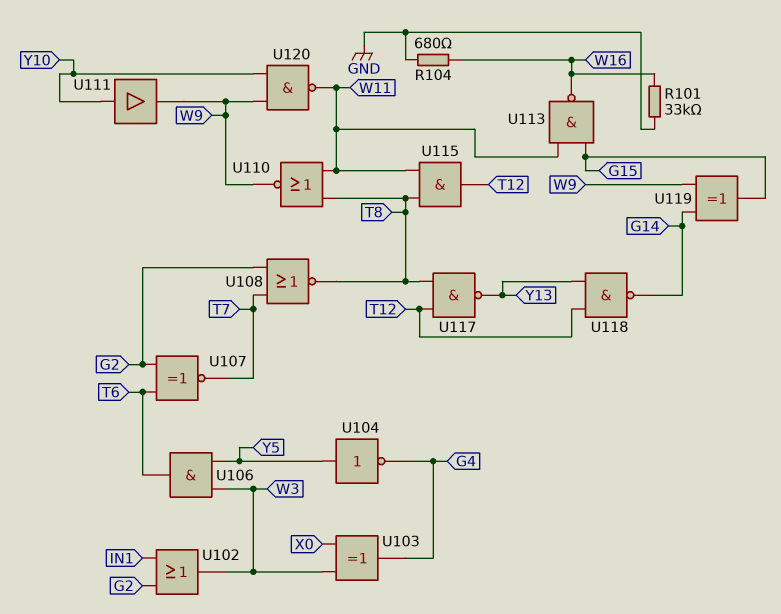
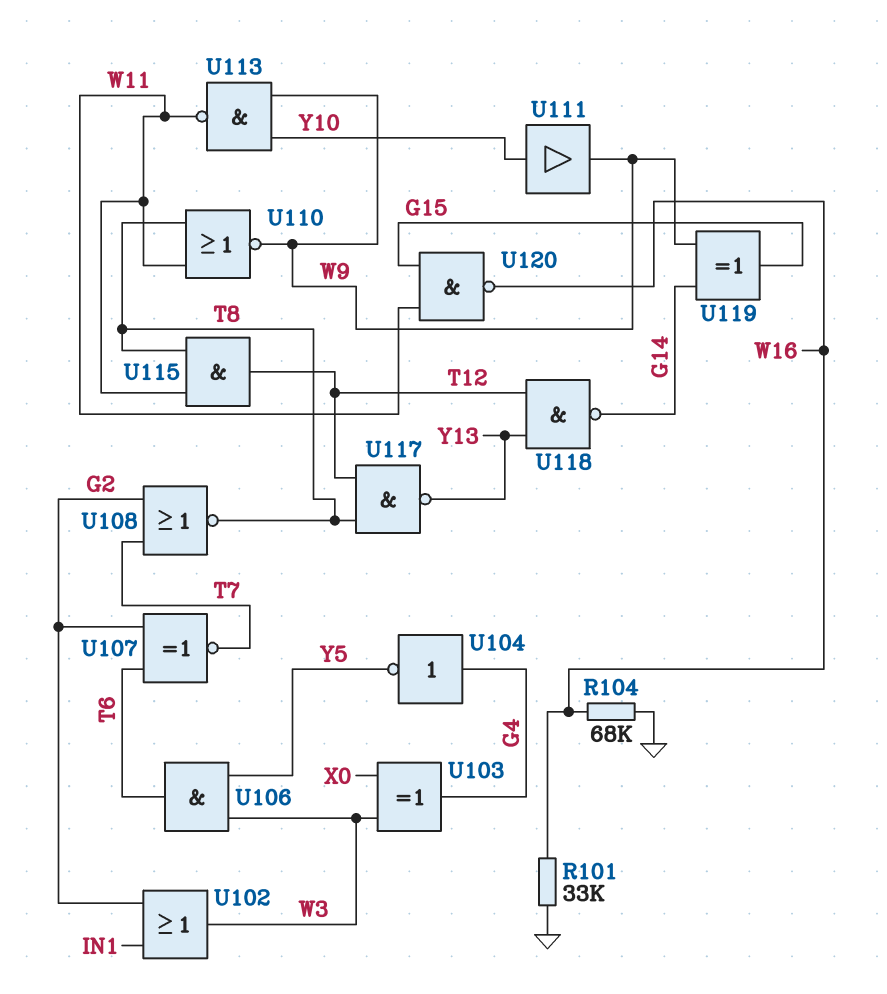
R104: 680 (GND, W16) -> 68k (GND, W16)
U104: NOT (in Y5, out G4) -> NOT (in G4, out Y5)
U113: NAND (in G15, in W11, out W16) -> NAND (in W9, in Y10, out W11)
U120: NAND (in W9, in Y10, out W11) -> NAND (in G15, in W11, out W16)

